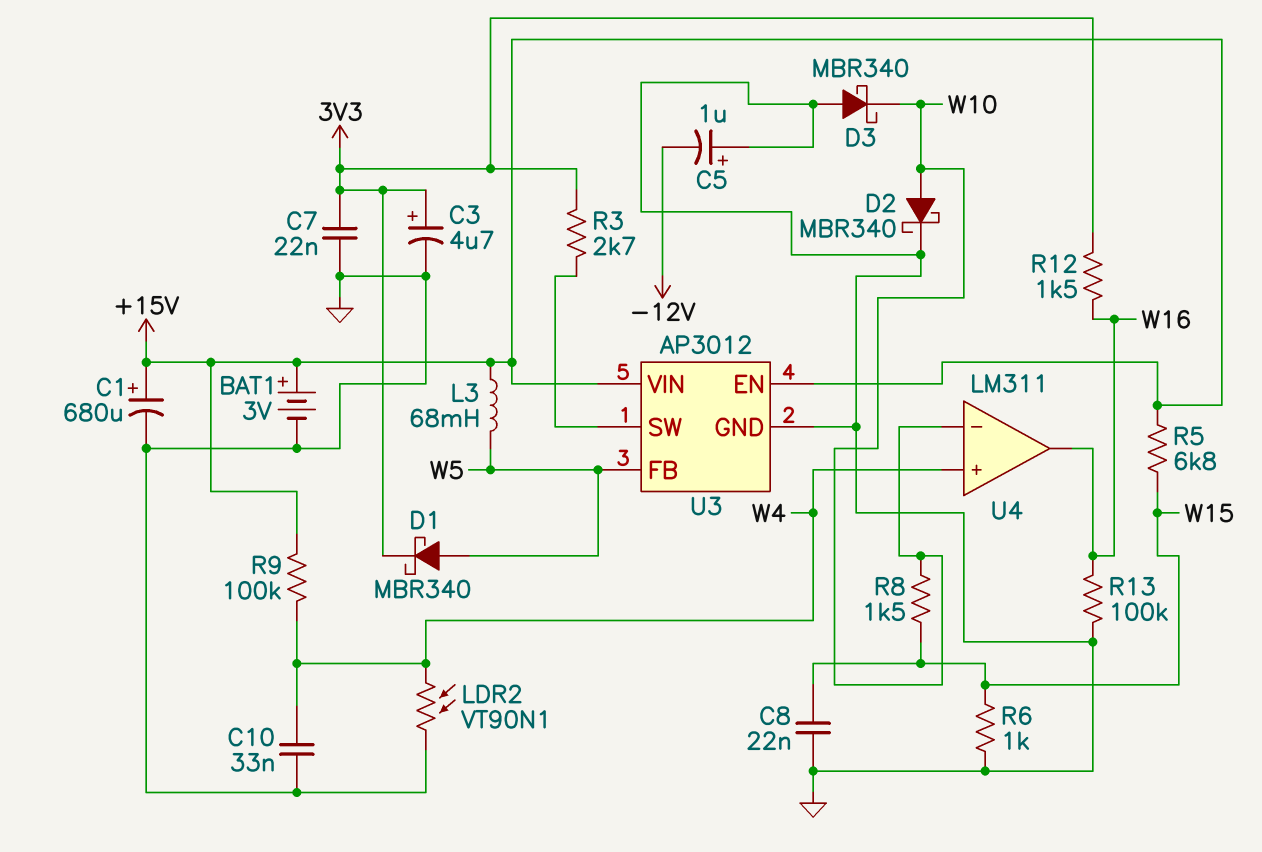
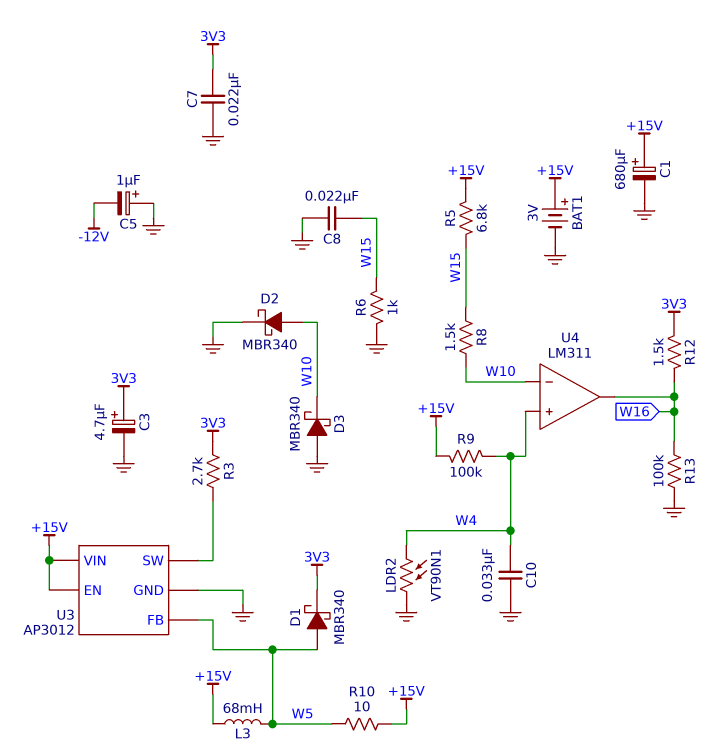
R10: none -> 10 (+15V, W5)

